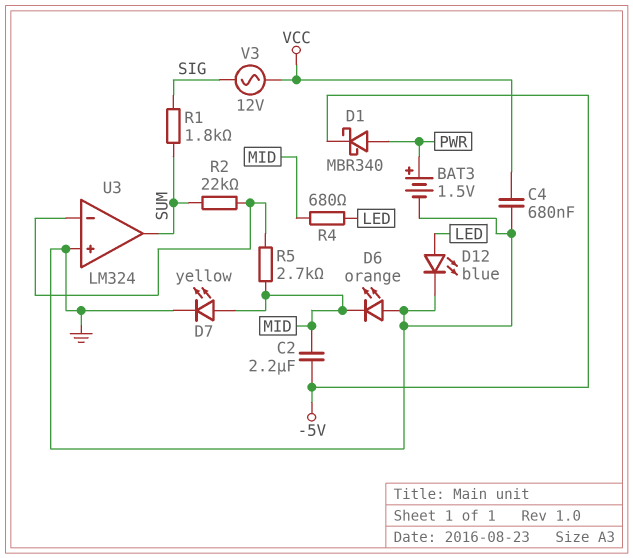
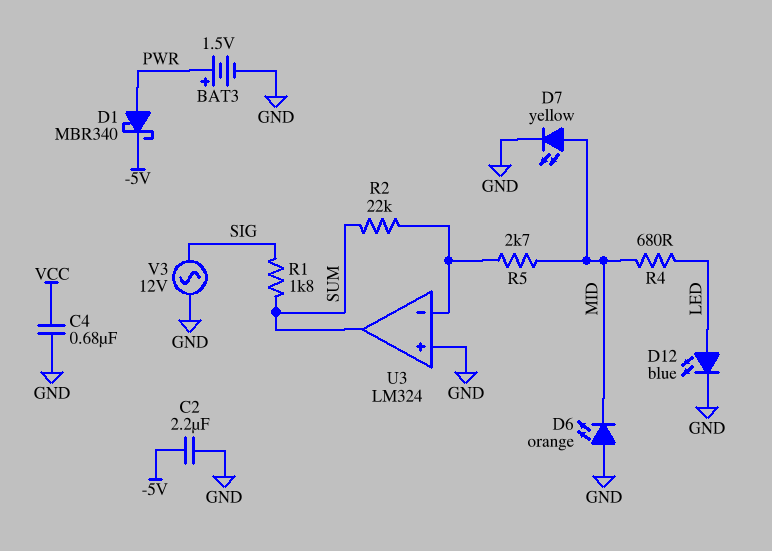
C2: 2.2uF (-5V, MID) -> 2.2uF (-5V, GND)
V3: AC 12V (SIG, VCC) -> AC 12V (GND, SIG)

